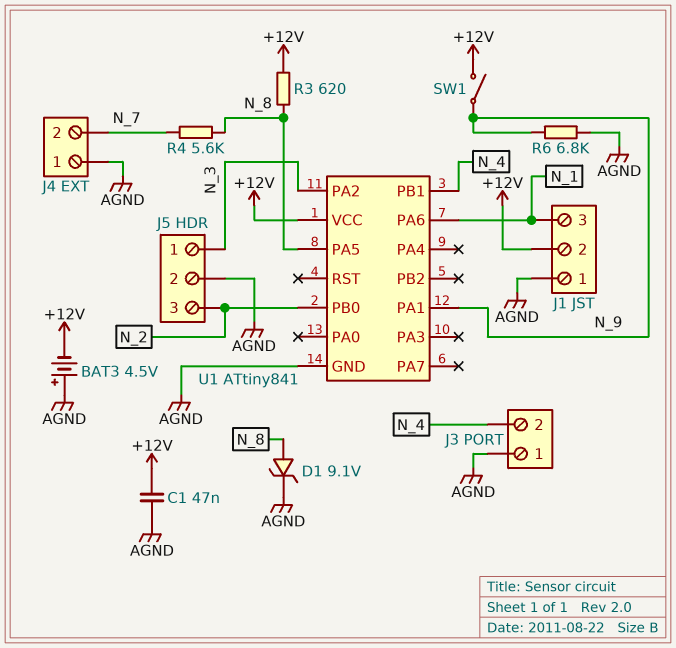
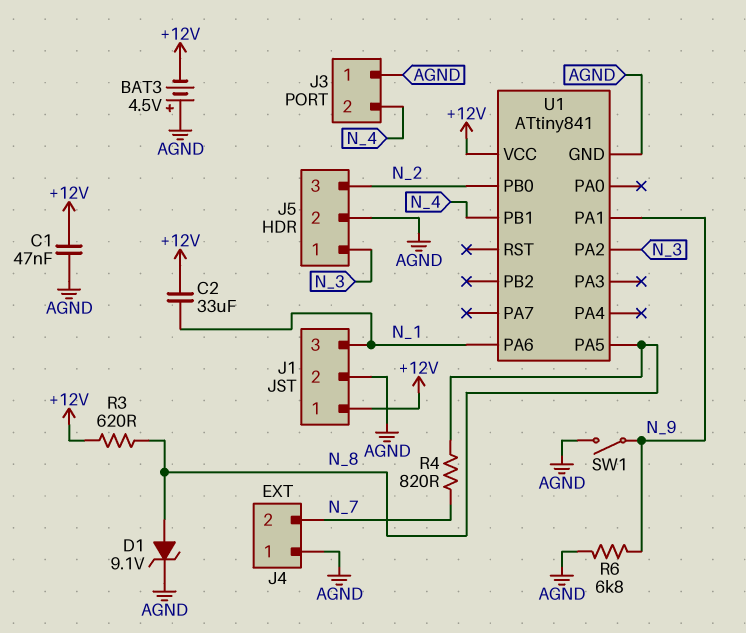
C2: none -> 33uF (+12V, N_1)
J1 pin 1: AGND -> +12V
J1 pin 2: +12V -> AGND
R4: 5.6k (N_7, N_8) -> 820 (N_7, N_8)
SW1: switch (+12V, N_9) -> switch (AGND, N_9)

